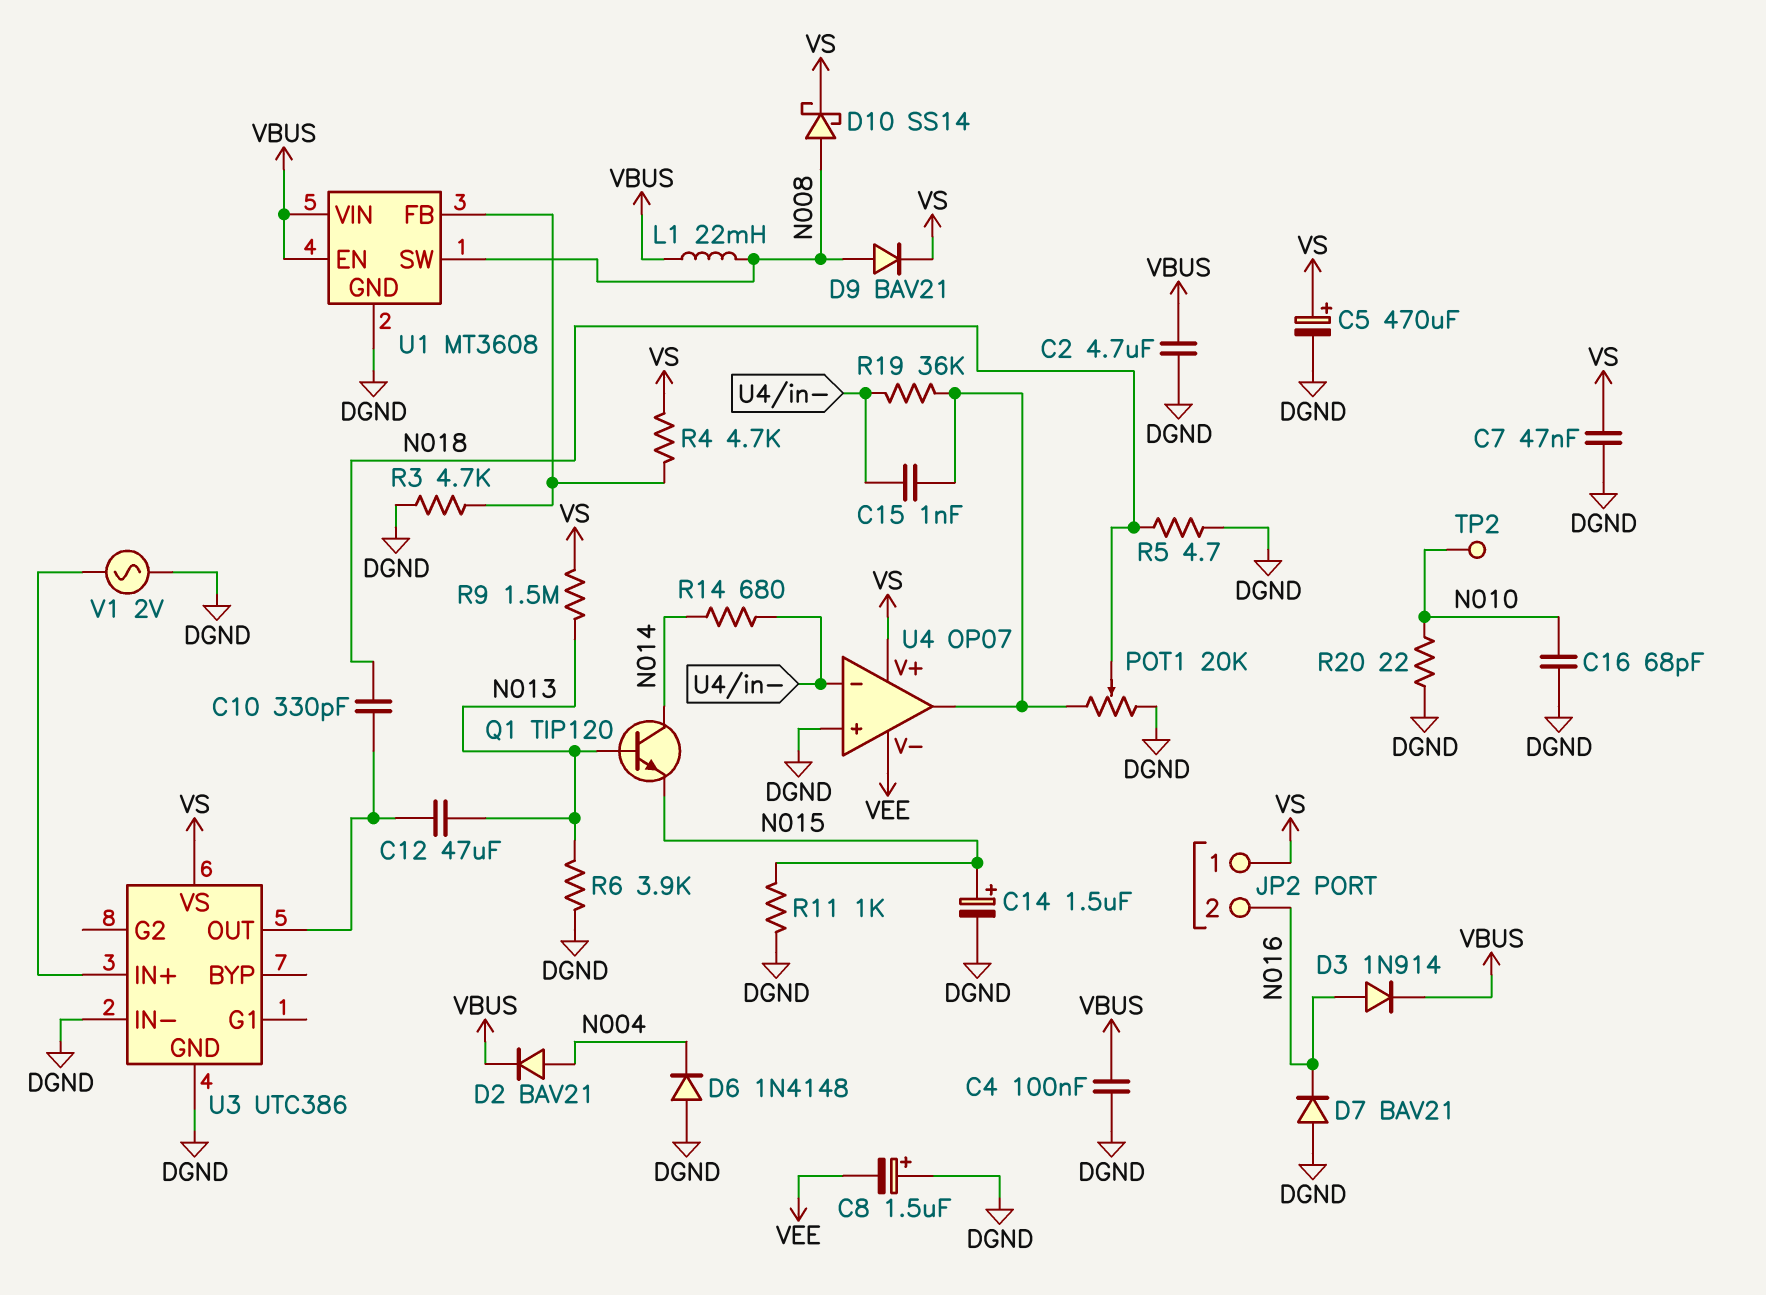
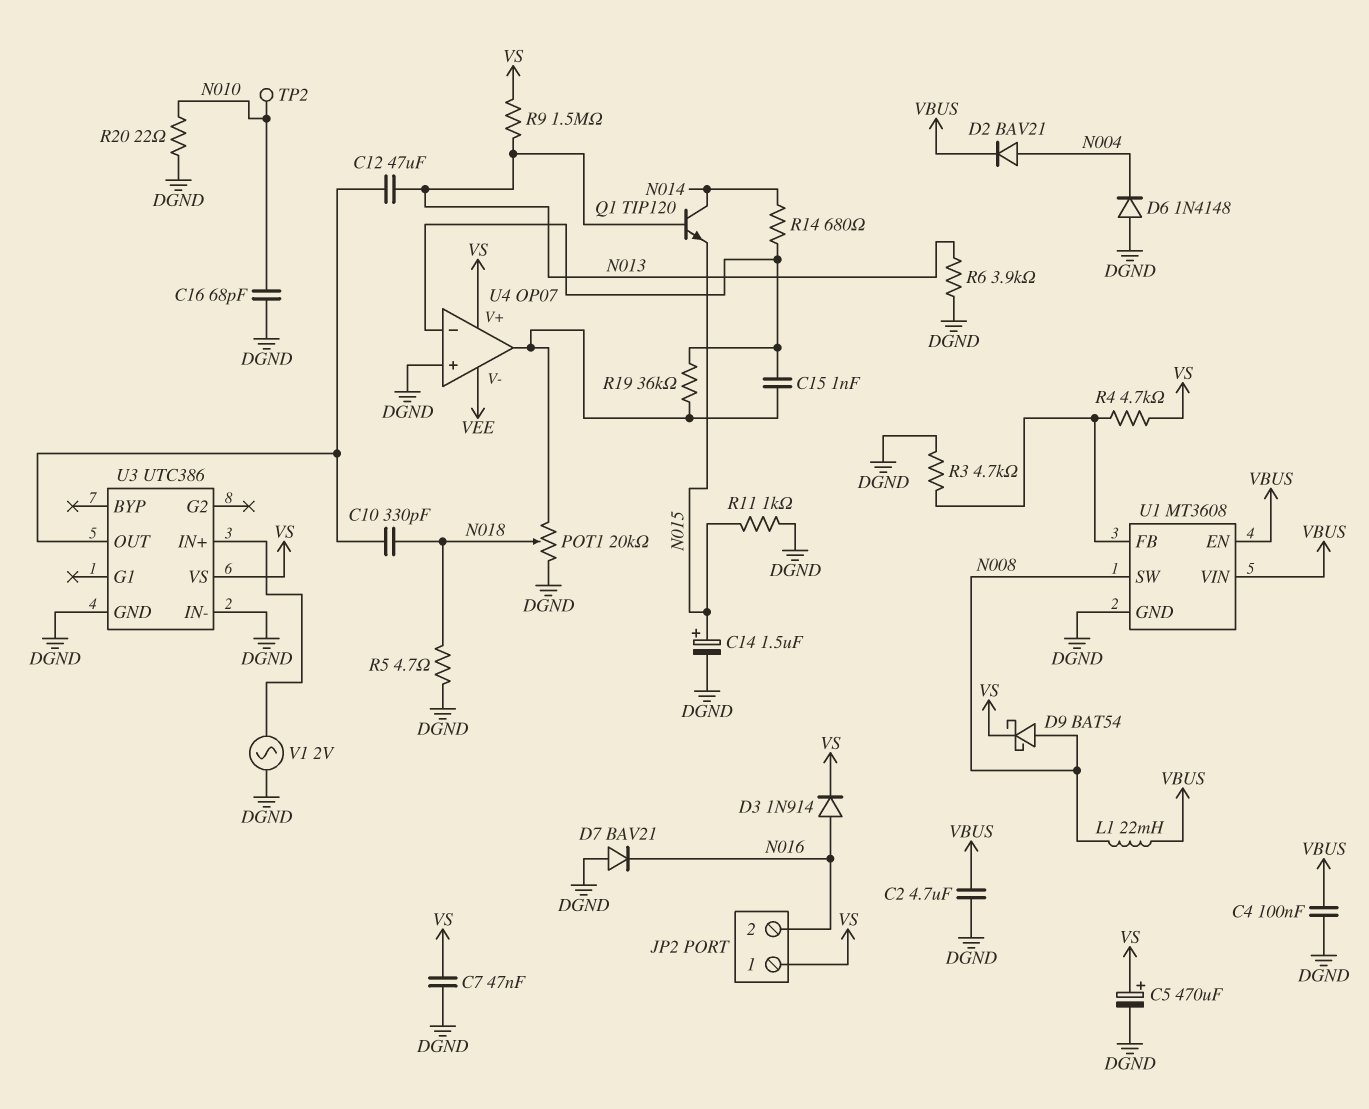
C8: 1.5uF (plus DGND, minus VEE) -> none
D3: diode 1N914 (A N016, K VBUS) -> diode 1N914 (A N016, K VS)
D9: diode BAV21 (A N008, K VS) -> schottky BAT54 (A N008, K VS)
D10: schottky SS14 (A N008, K VS) -> none

